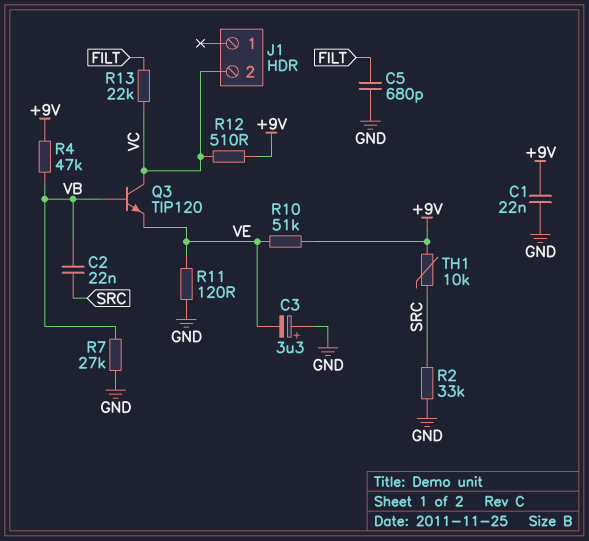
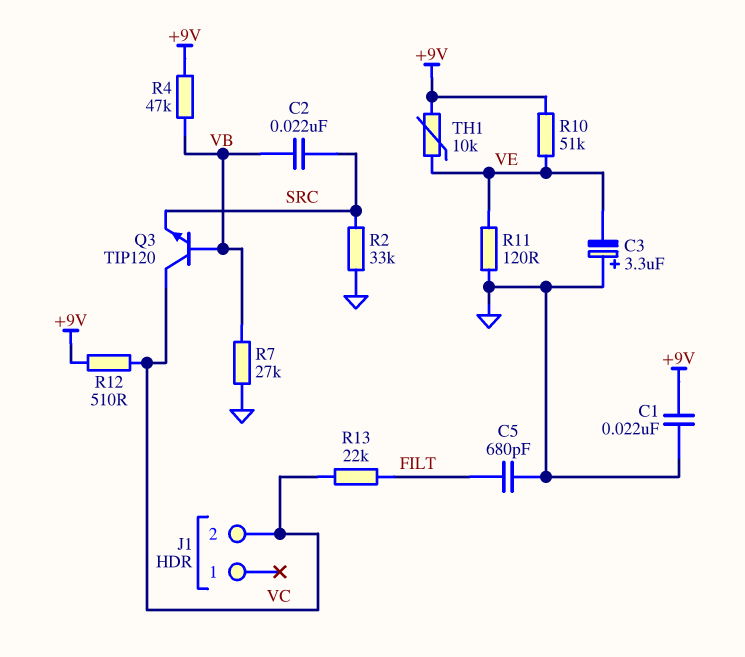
Q3: NPN TIP120 (B VB, C VC, E VE) -> NPN TIP120 (B VB, C VC, E SRC)
TH1: 10k (+9V, SRC) -> 10k (+9V, VE)

